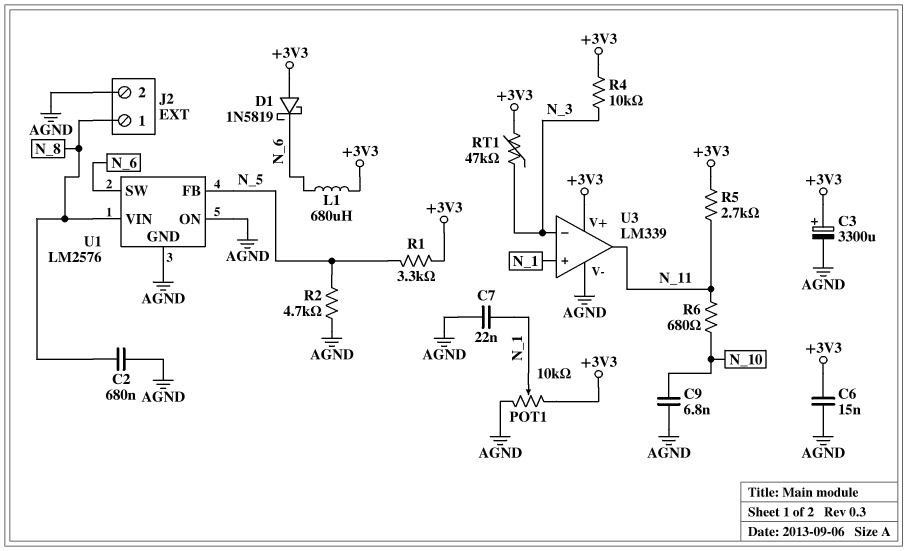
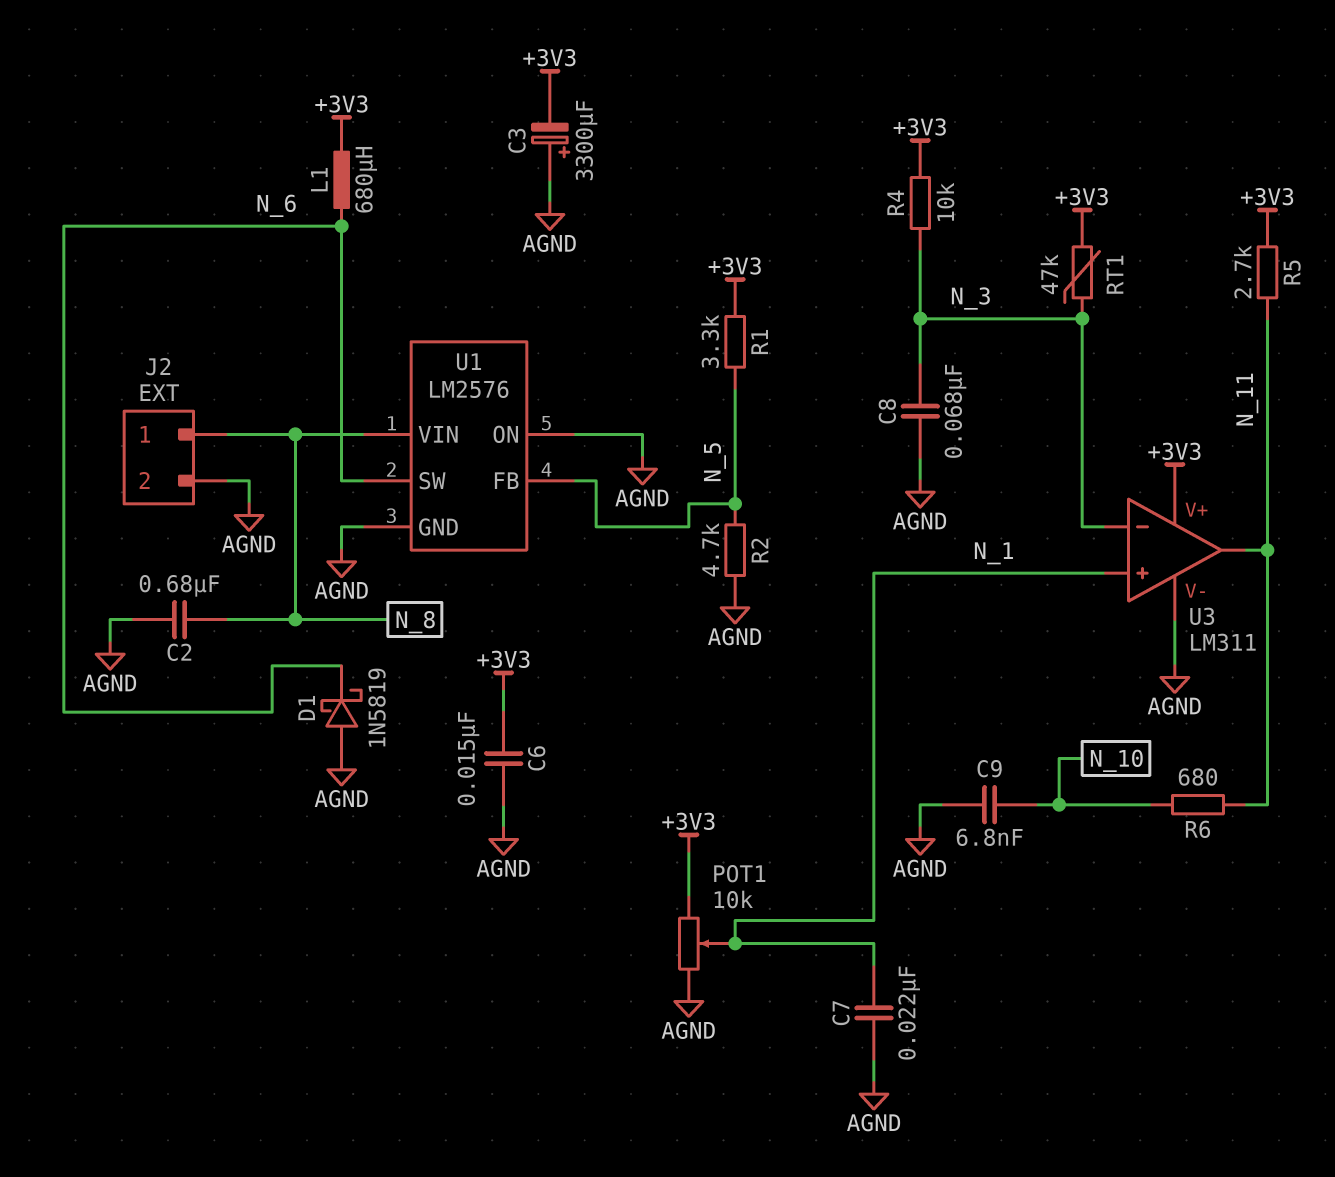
C3: 3300uF (plus +3V3, minus AGND) -> 3300uF (plus AGND, minus +3V3)
C8: none -> 68nF (AGND, N_3)
D1: schottky 1N5819 (A +3V3, K N_6) -> schottky 1N5819 (A AGND, K N_6)
U3: LM339 -> LM311

